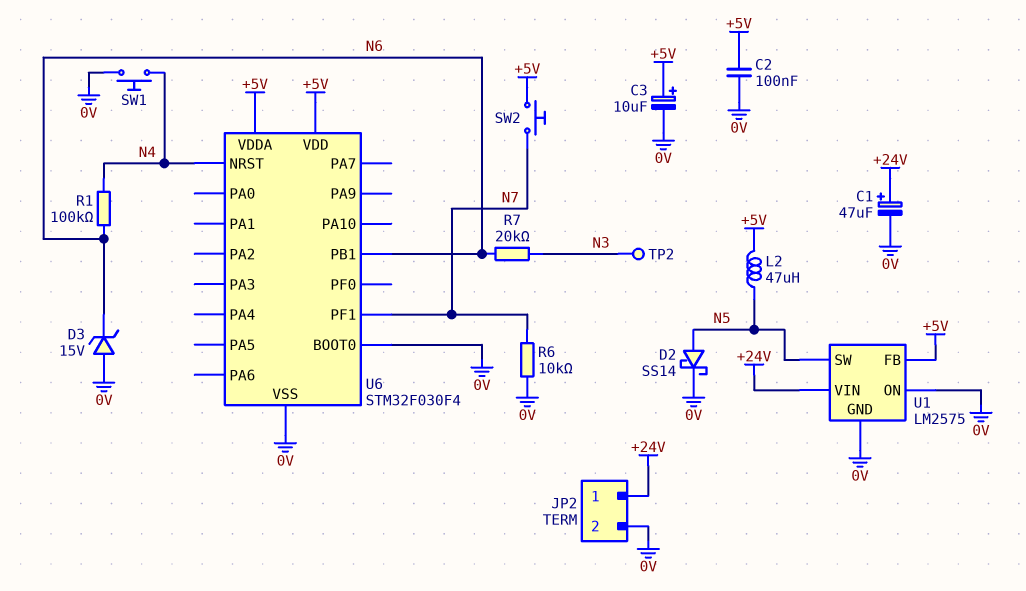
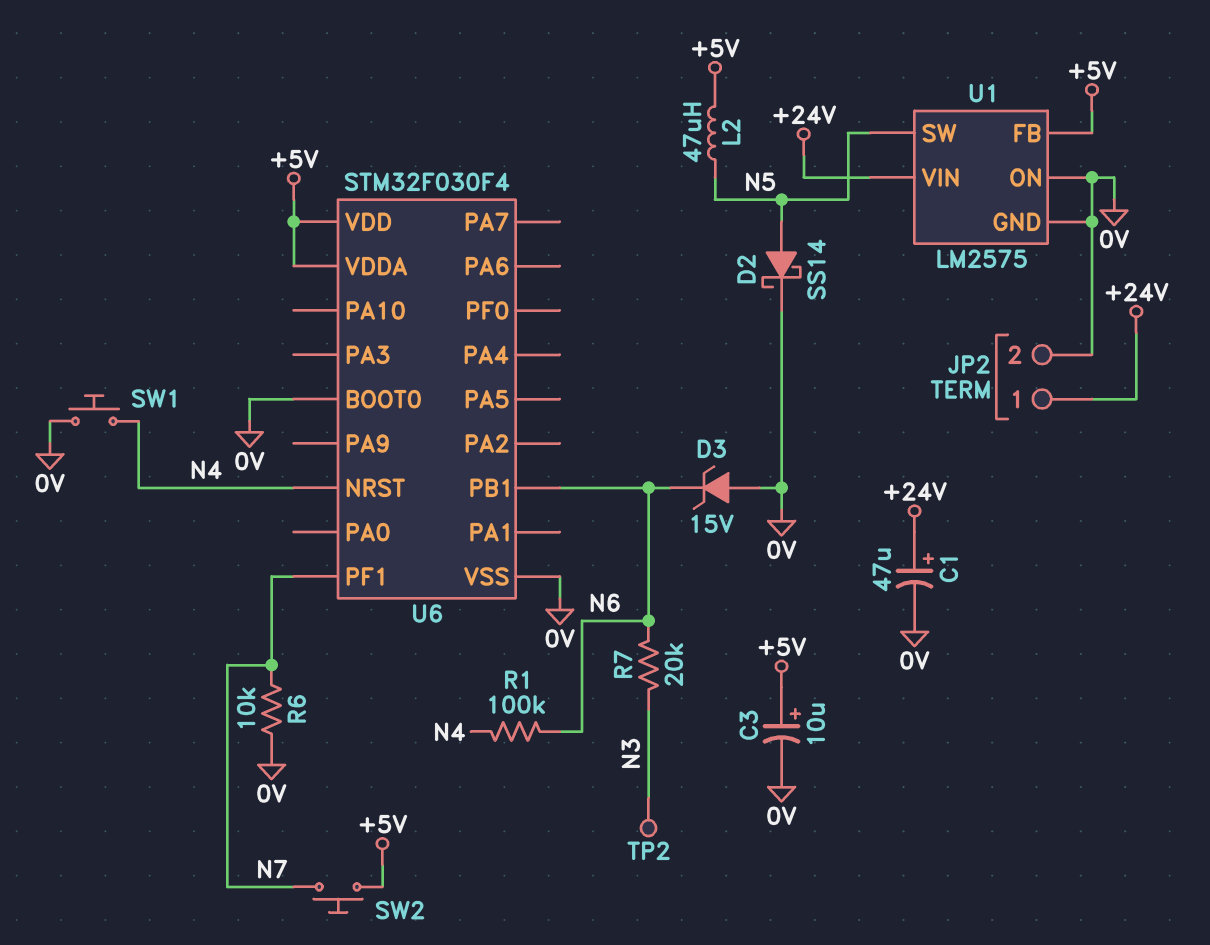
C2: 100nF (+5V, 0V) -> none

